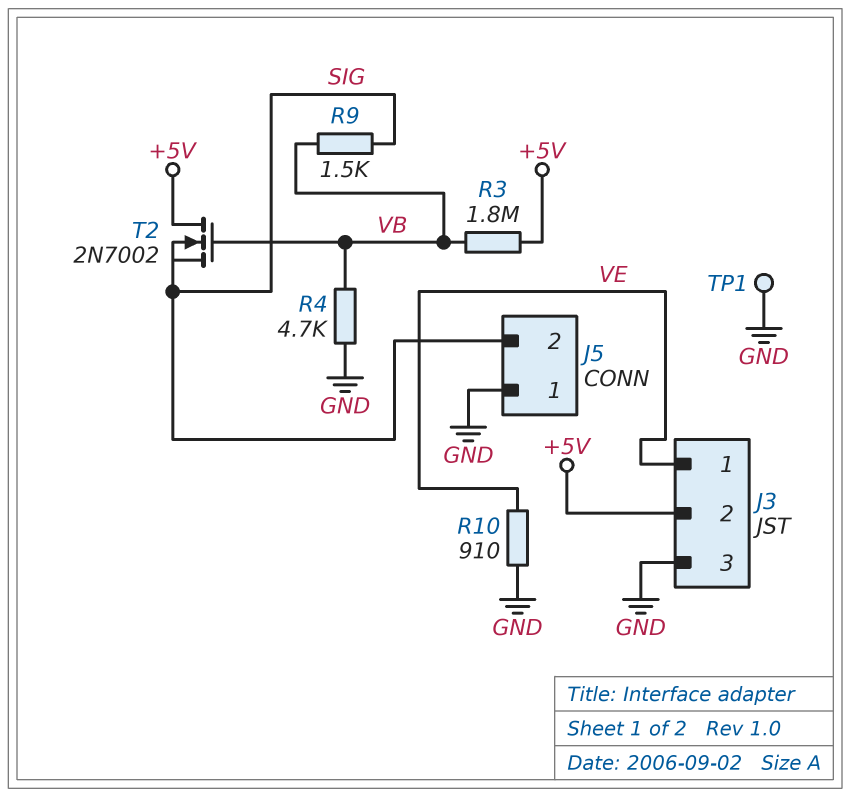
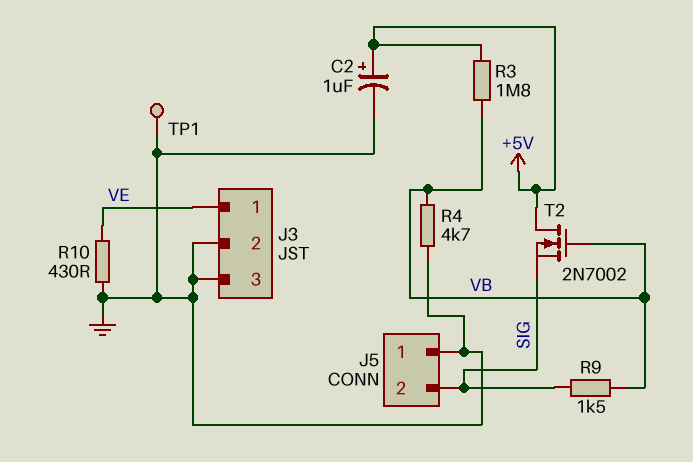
C2: none -> 1uF (plus +5V, minus GND)
J3 pin 2: +5V -> GND
R10: 910 (GND, VE) -> 430 (GND, VE)

